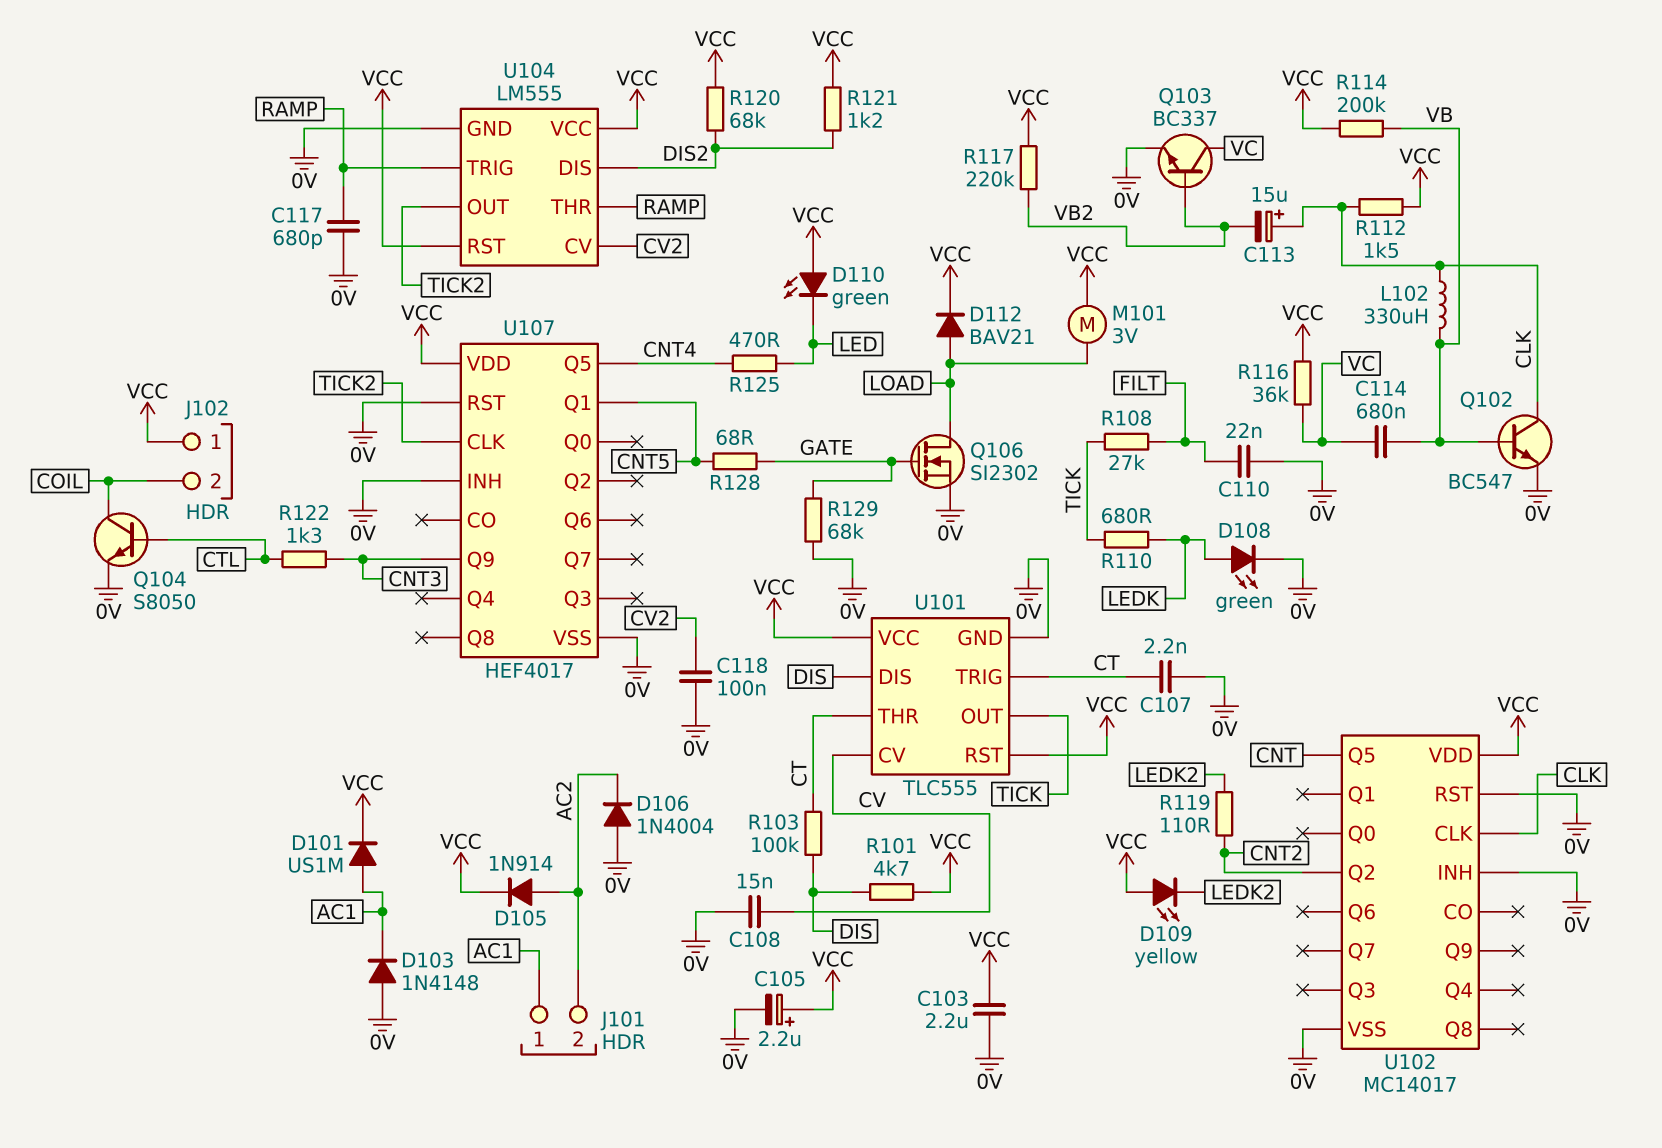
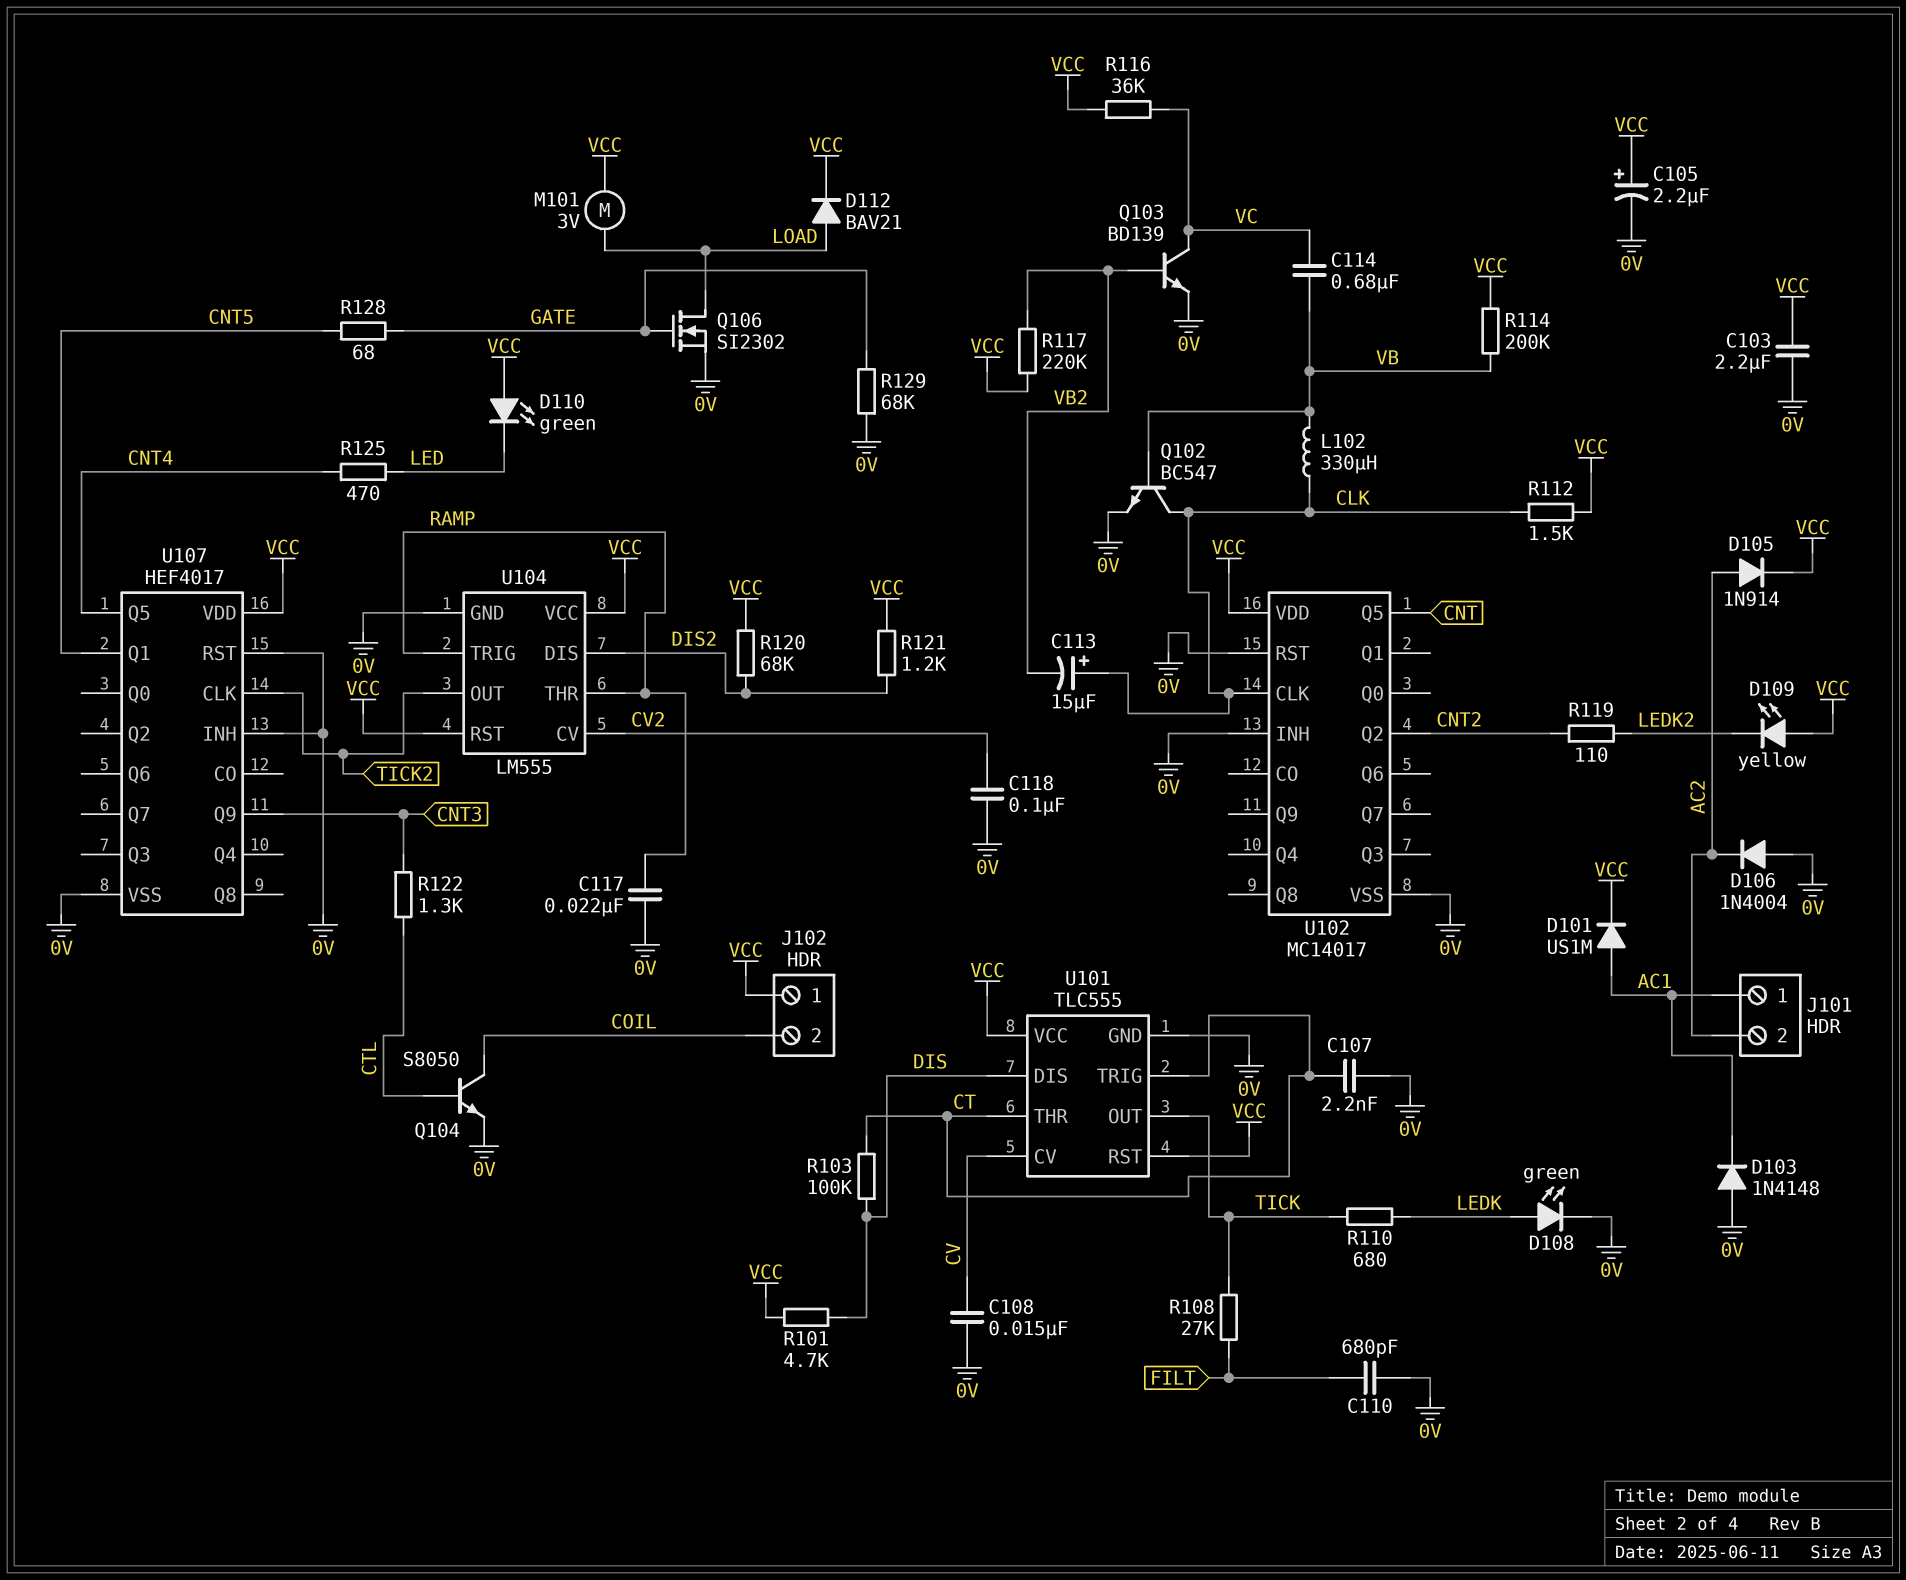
C110: 22nF (0V, FILT) -> 680pF (0V, FILT)
C117: 680pF (0V, RAMP) -> 22nF (0V, RAMP)
Q103: NPN BC337 (B VB2, C VC, E 0V) -> NPN BD139 (B VB2, C VC, E 0V)

